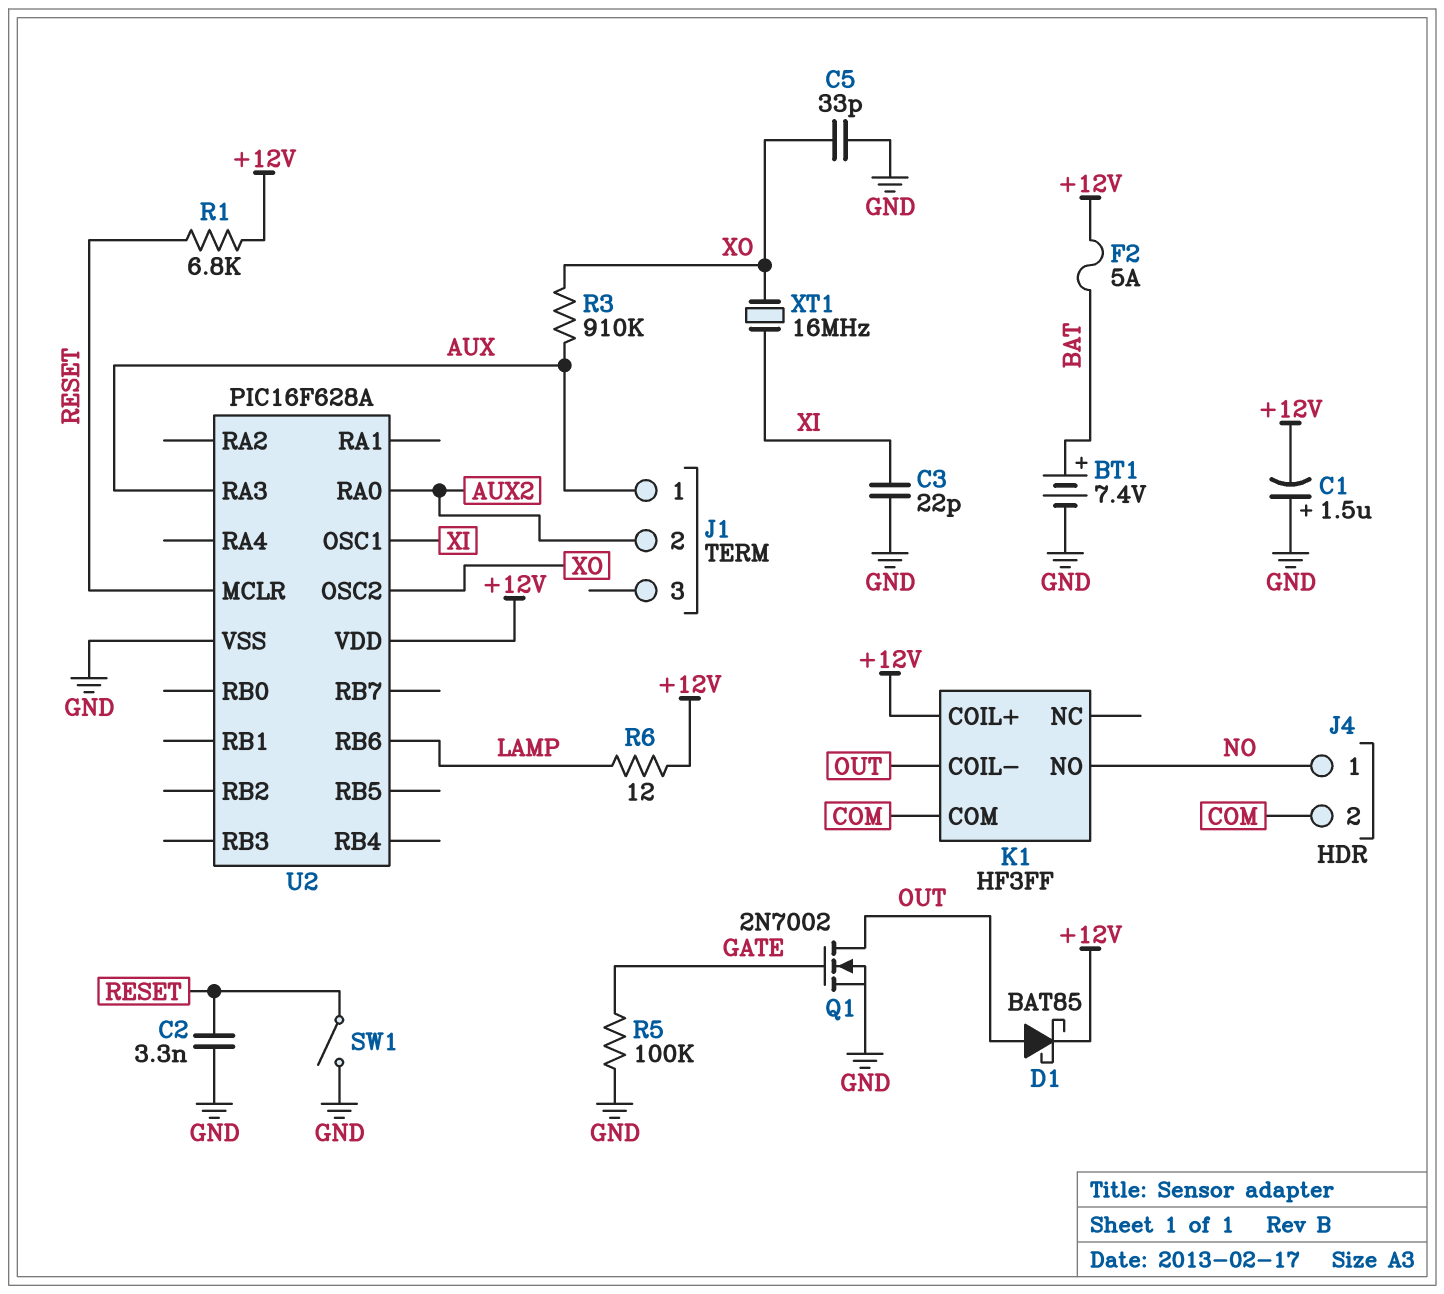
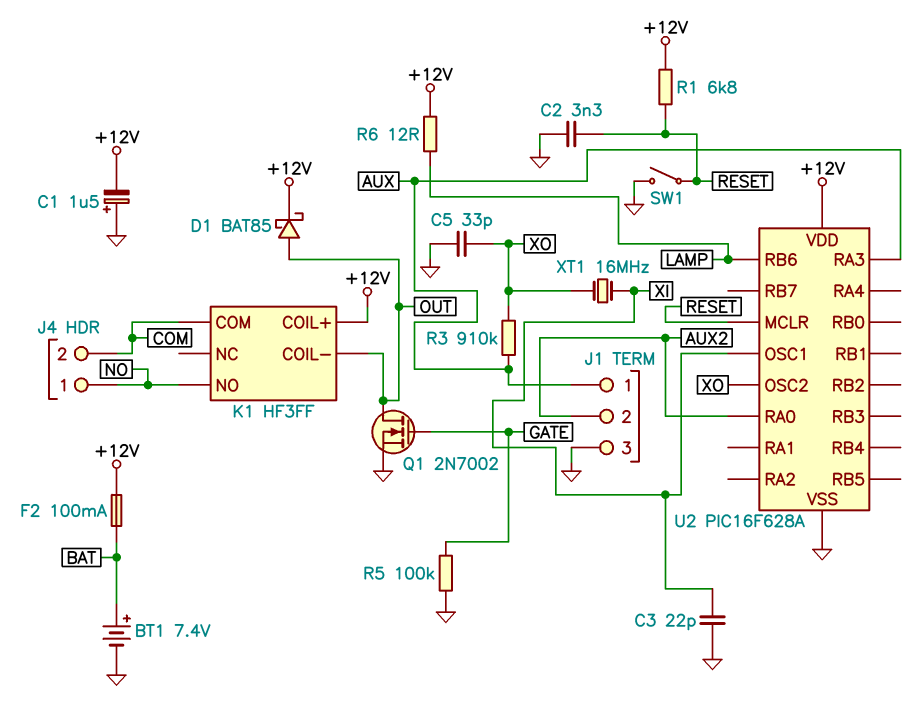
F2: 5A (+12V, BAT) -> 100mA (+12V, BAT)
J1 pin 3: none -> GND

